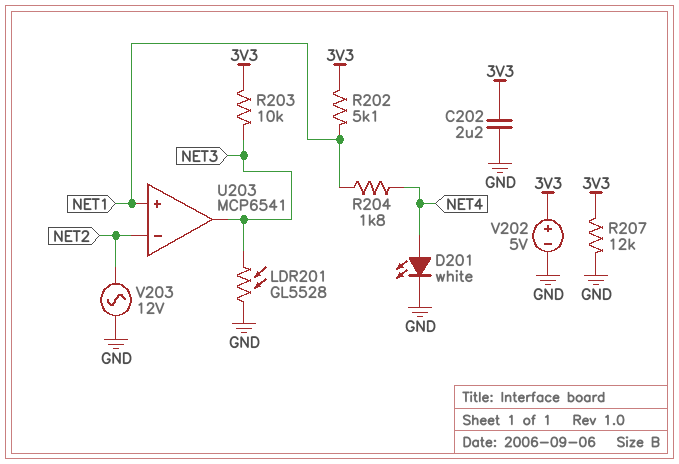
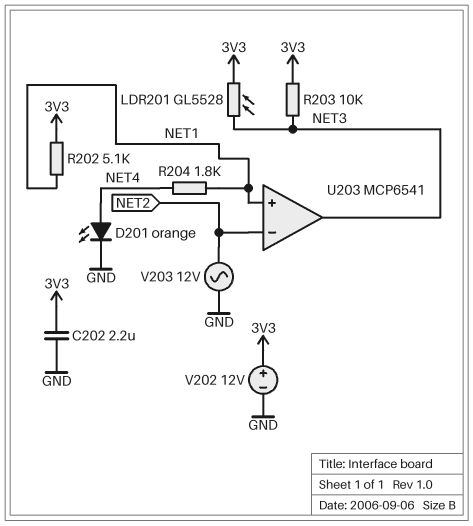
D201: LED white (A NET4, K GND) -> LED orange (A NET4, K GND)
LDR201: GL5528 (GND, NET3) -> GL5528 (3V3, NET3)
R207: 12k (3V3, GND) -> none
V202: 5V (plus 3V3, minus GND) -> 12V (plus 3V3, minus GND)

